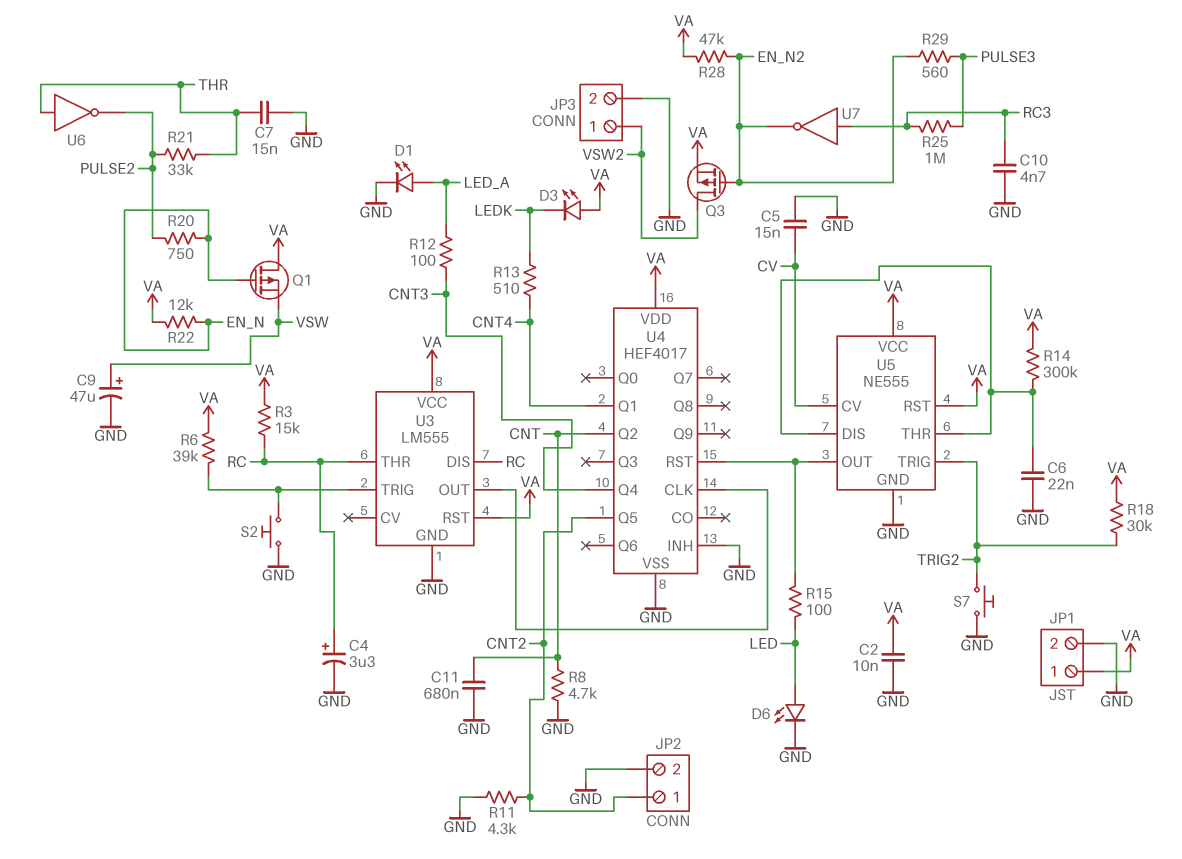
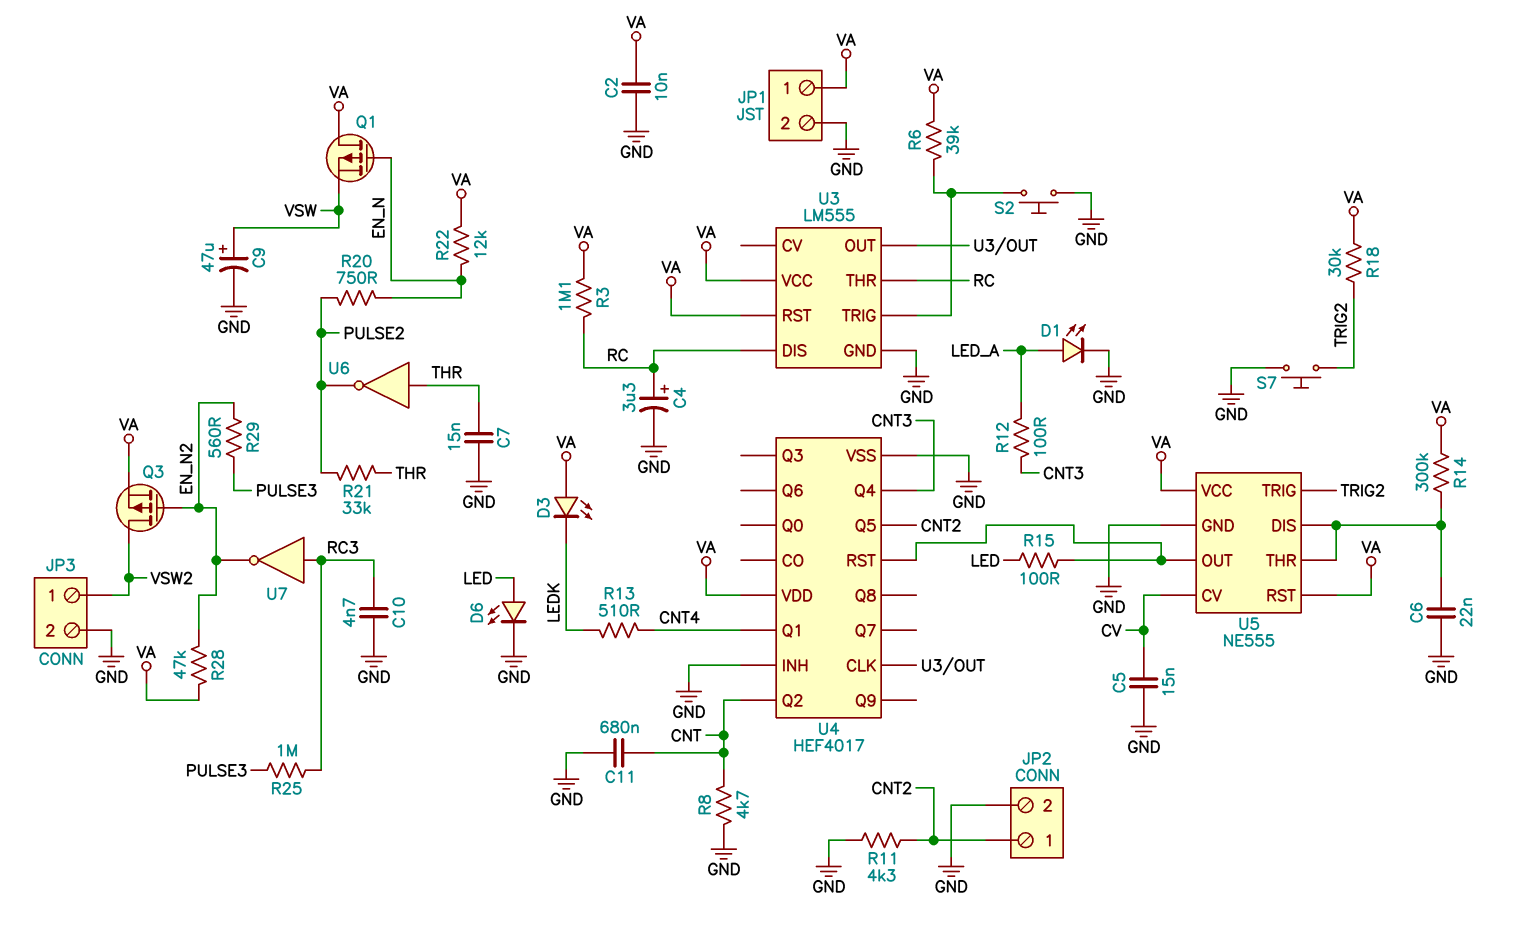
R3: 15k (RC, VA) -> 1.1M (RC, VA)

